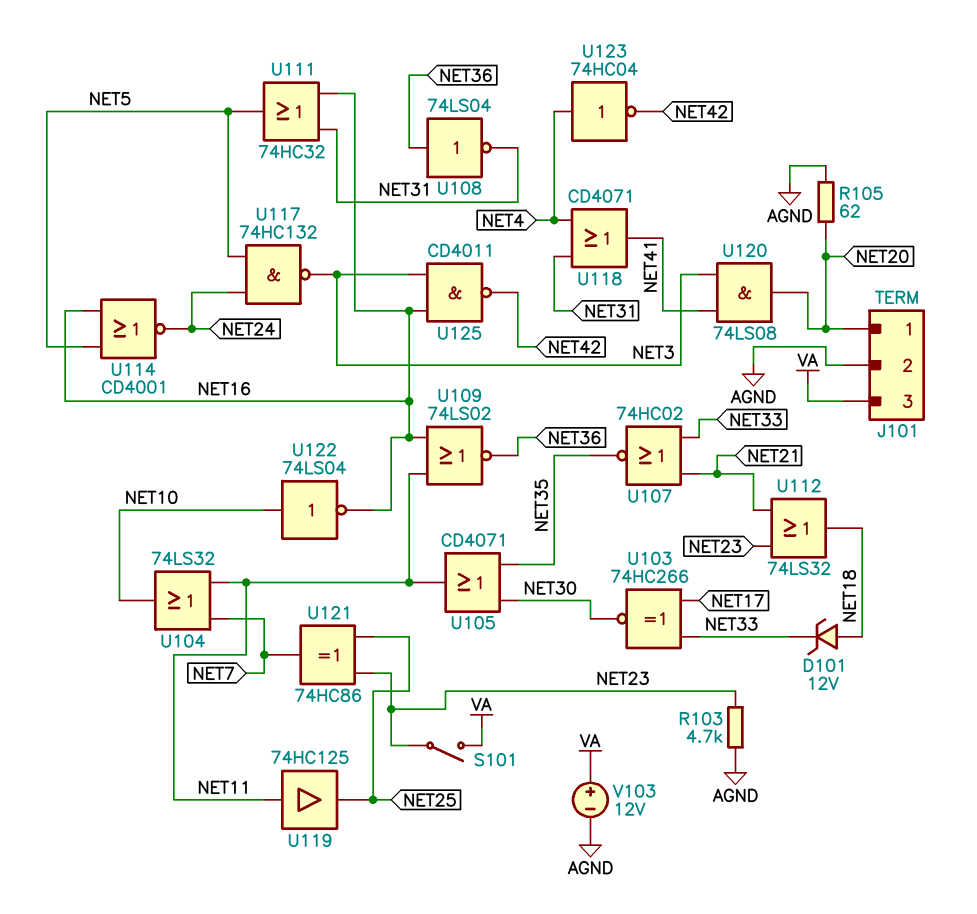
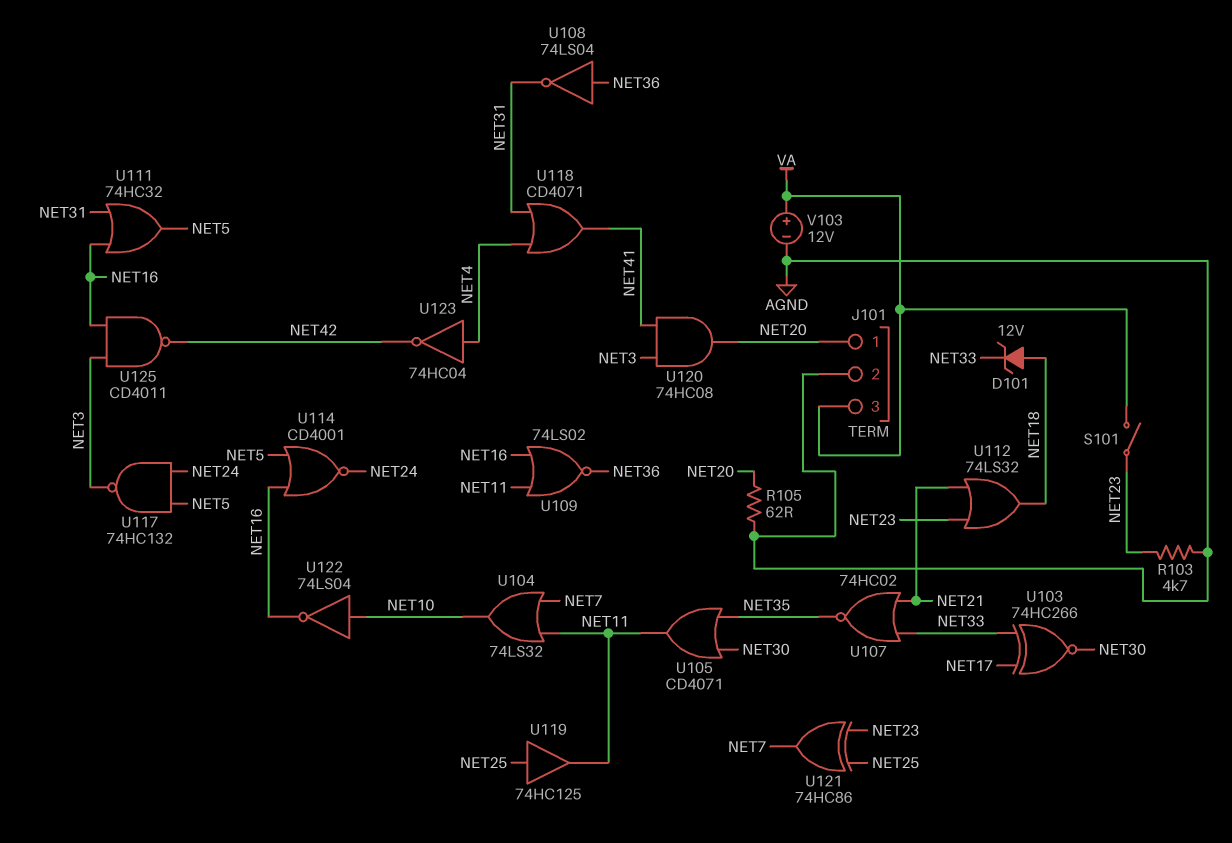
U119: buffer 74HC125 (in NET11, out NET25) -> buffer 74HC125 (in NET25, out NET11)
U120: AND 74LS08 (in NET3, in NET41, out NET20) -> AND 74HC08 (in NET3, in NET41, out NET20)

